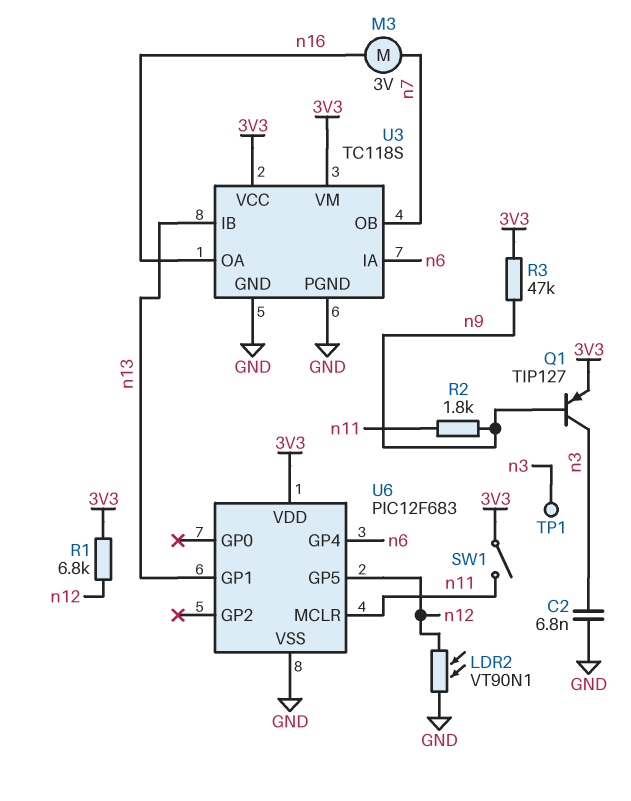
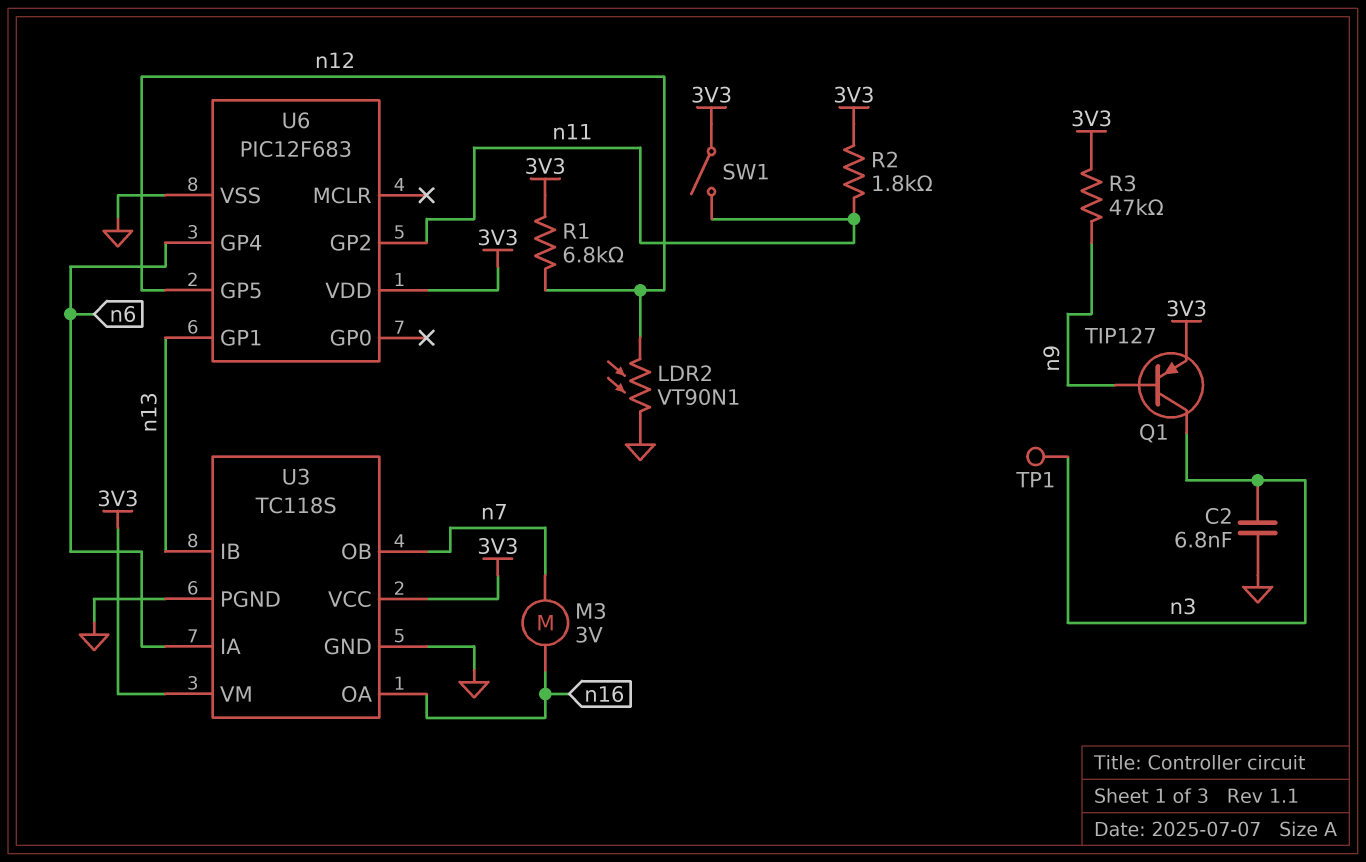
R2: 1.8k (n9, n11) -> 1.8k (3V3, n11)
U6 pin GP2: none -> n11
U6 pin MCLR: n11 -> none

